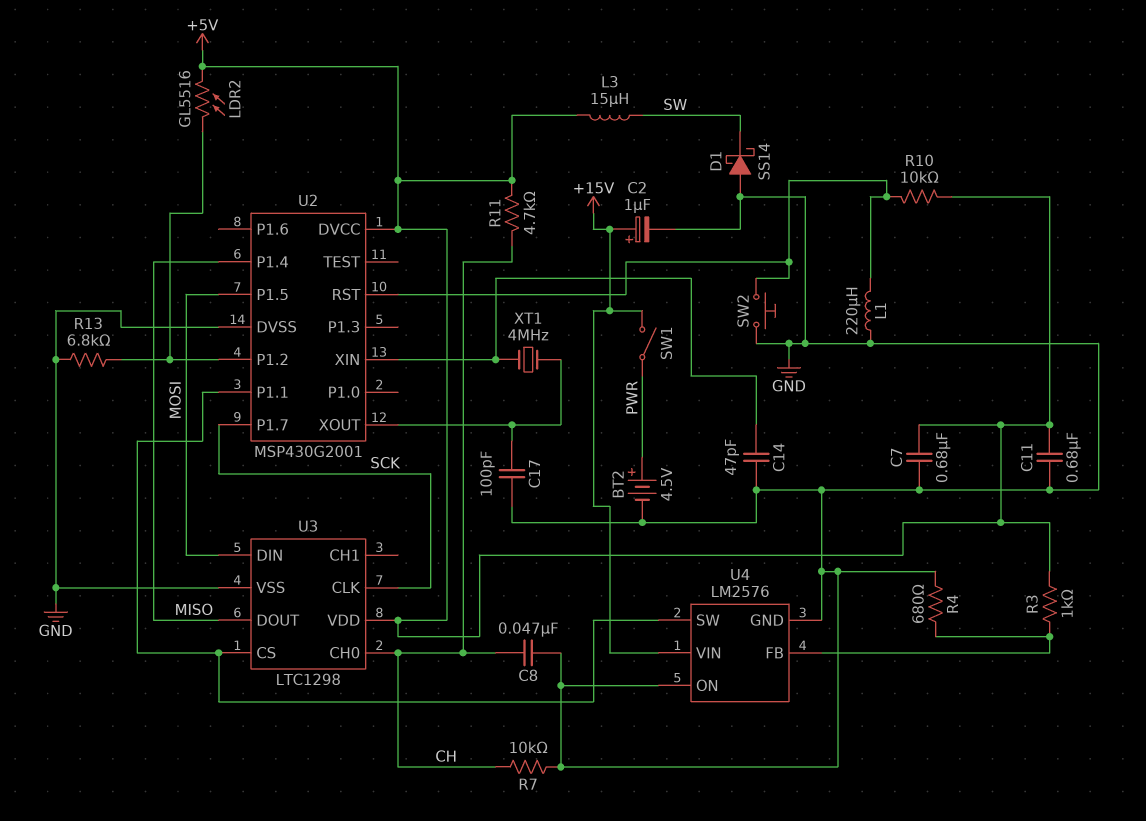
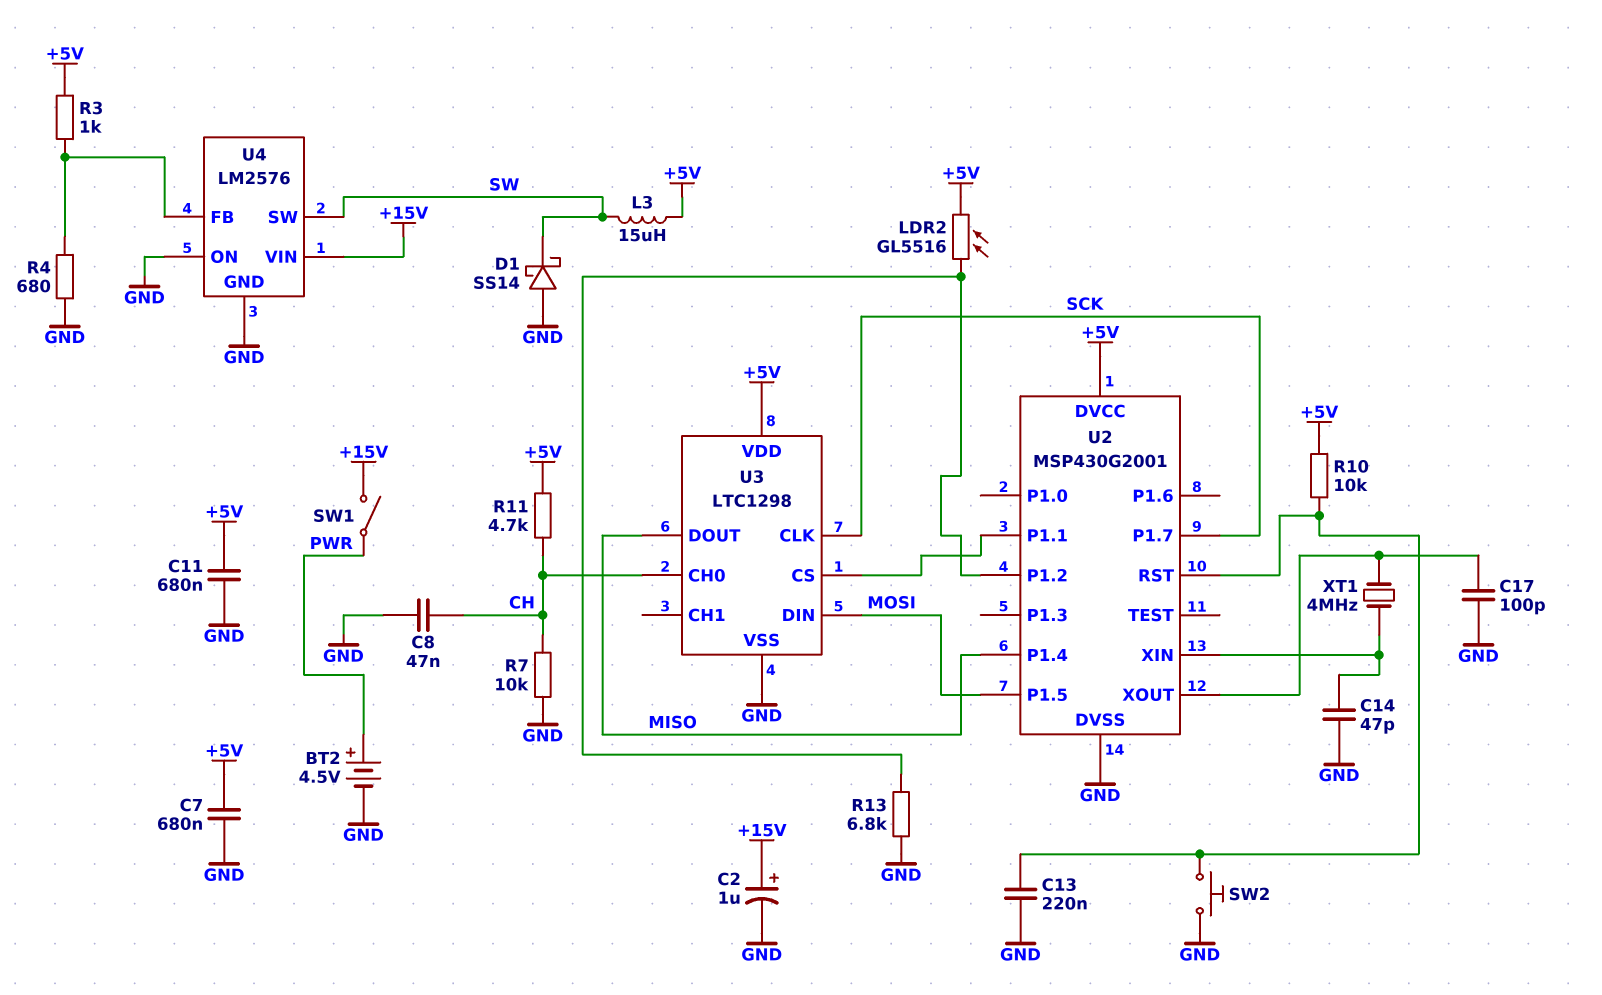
C13: none -> 220nF (GND, U2/RST)
L1: 220uH (GND, U2/RST) -> none
U4 pin SW: U2/P1.1 -> SW

